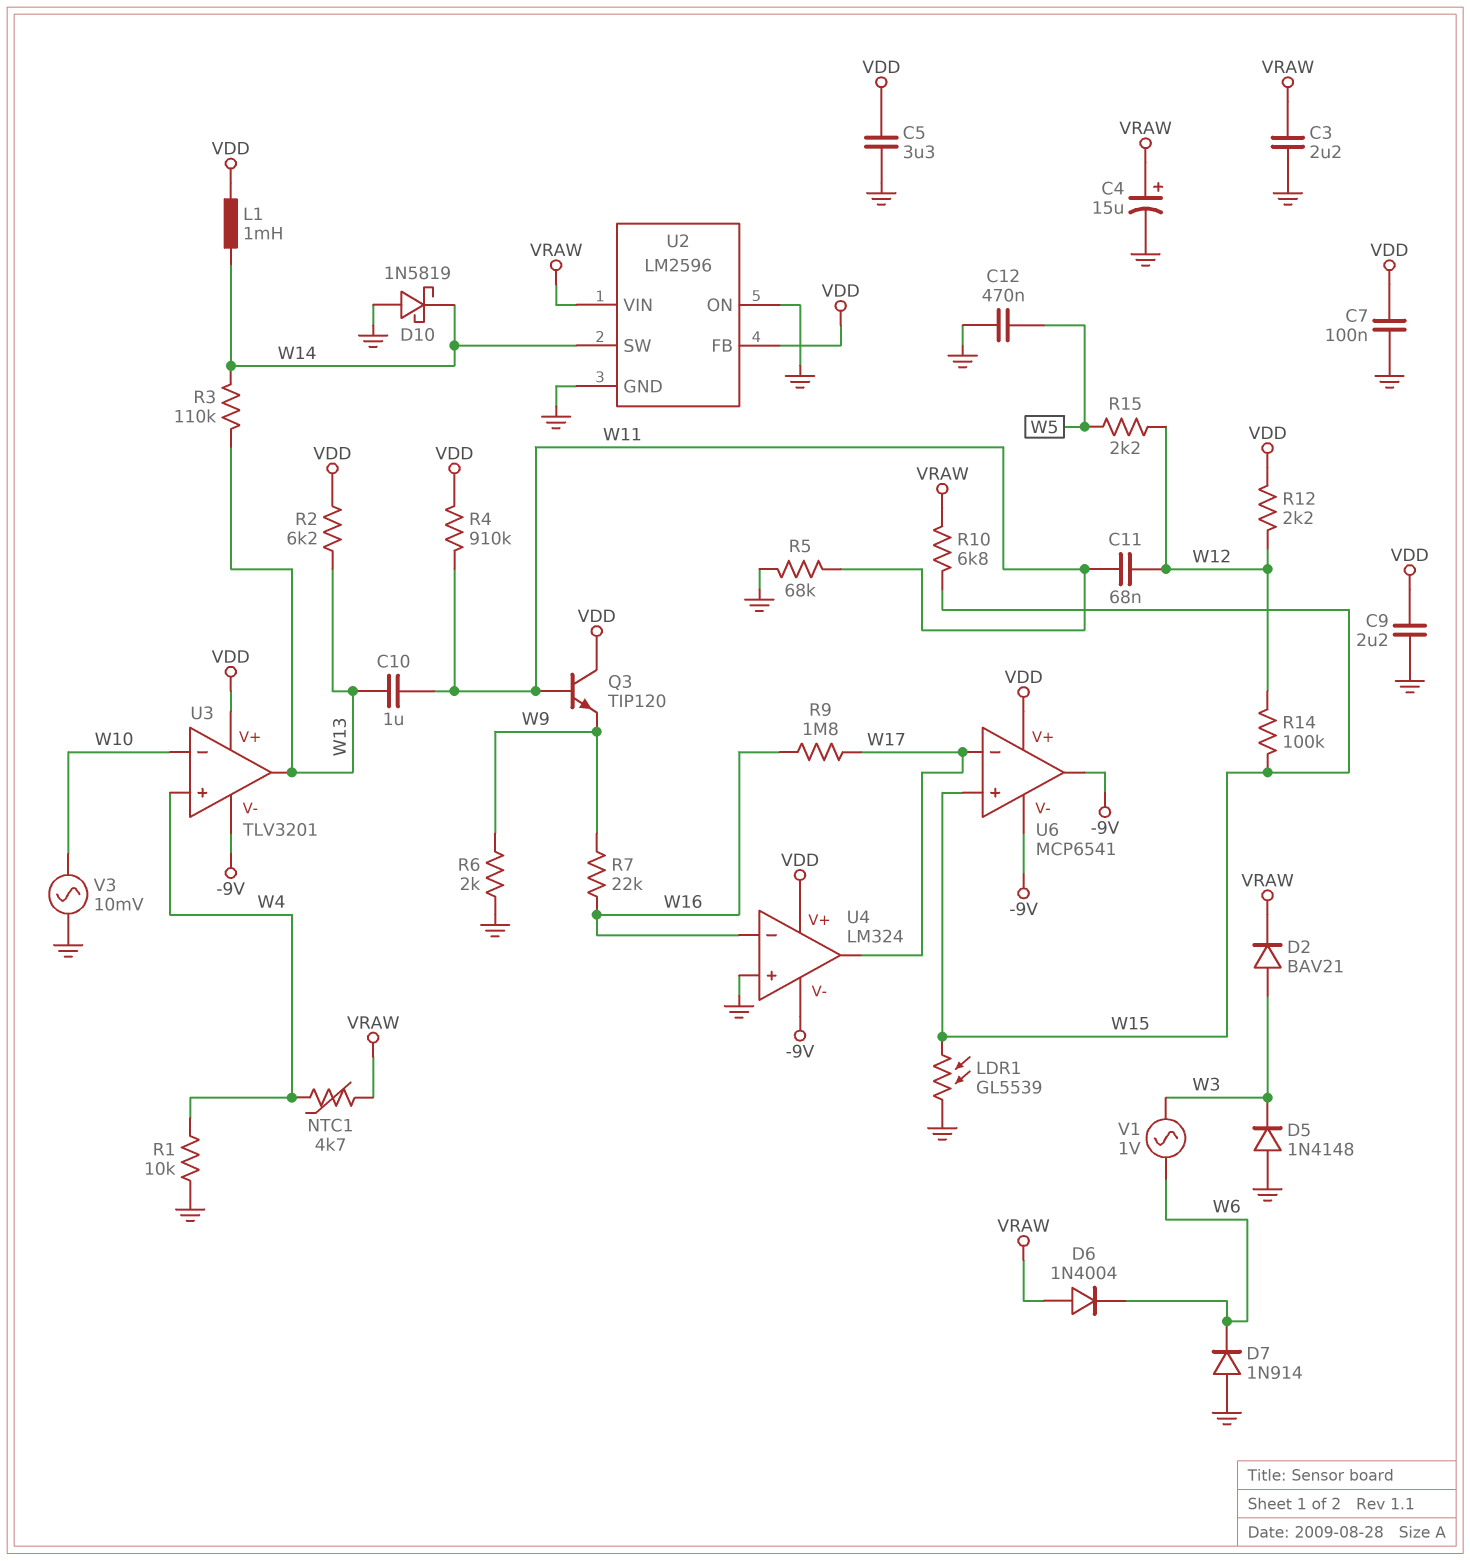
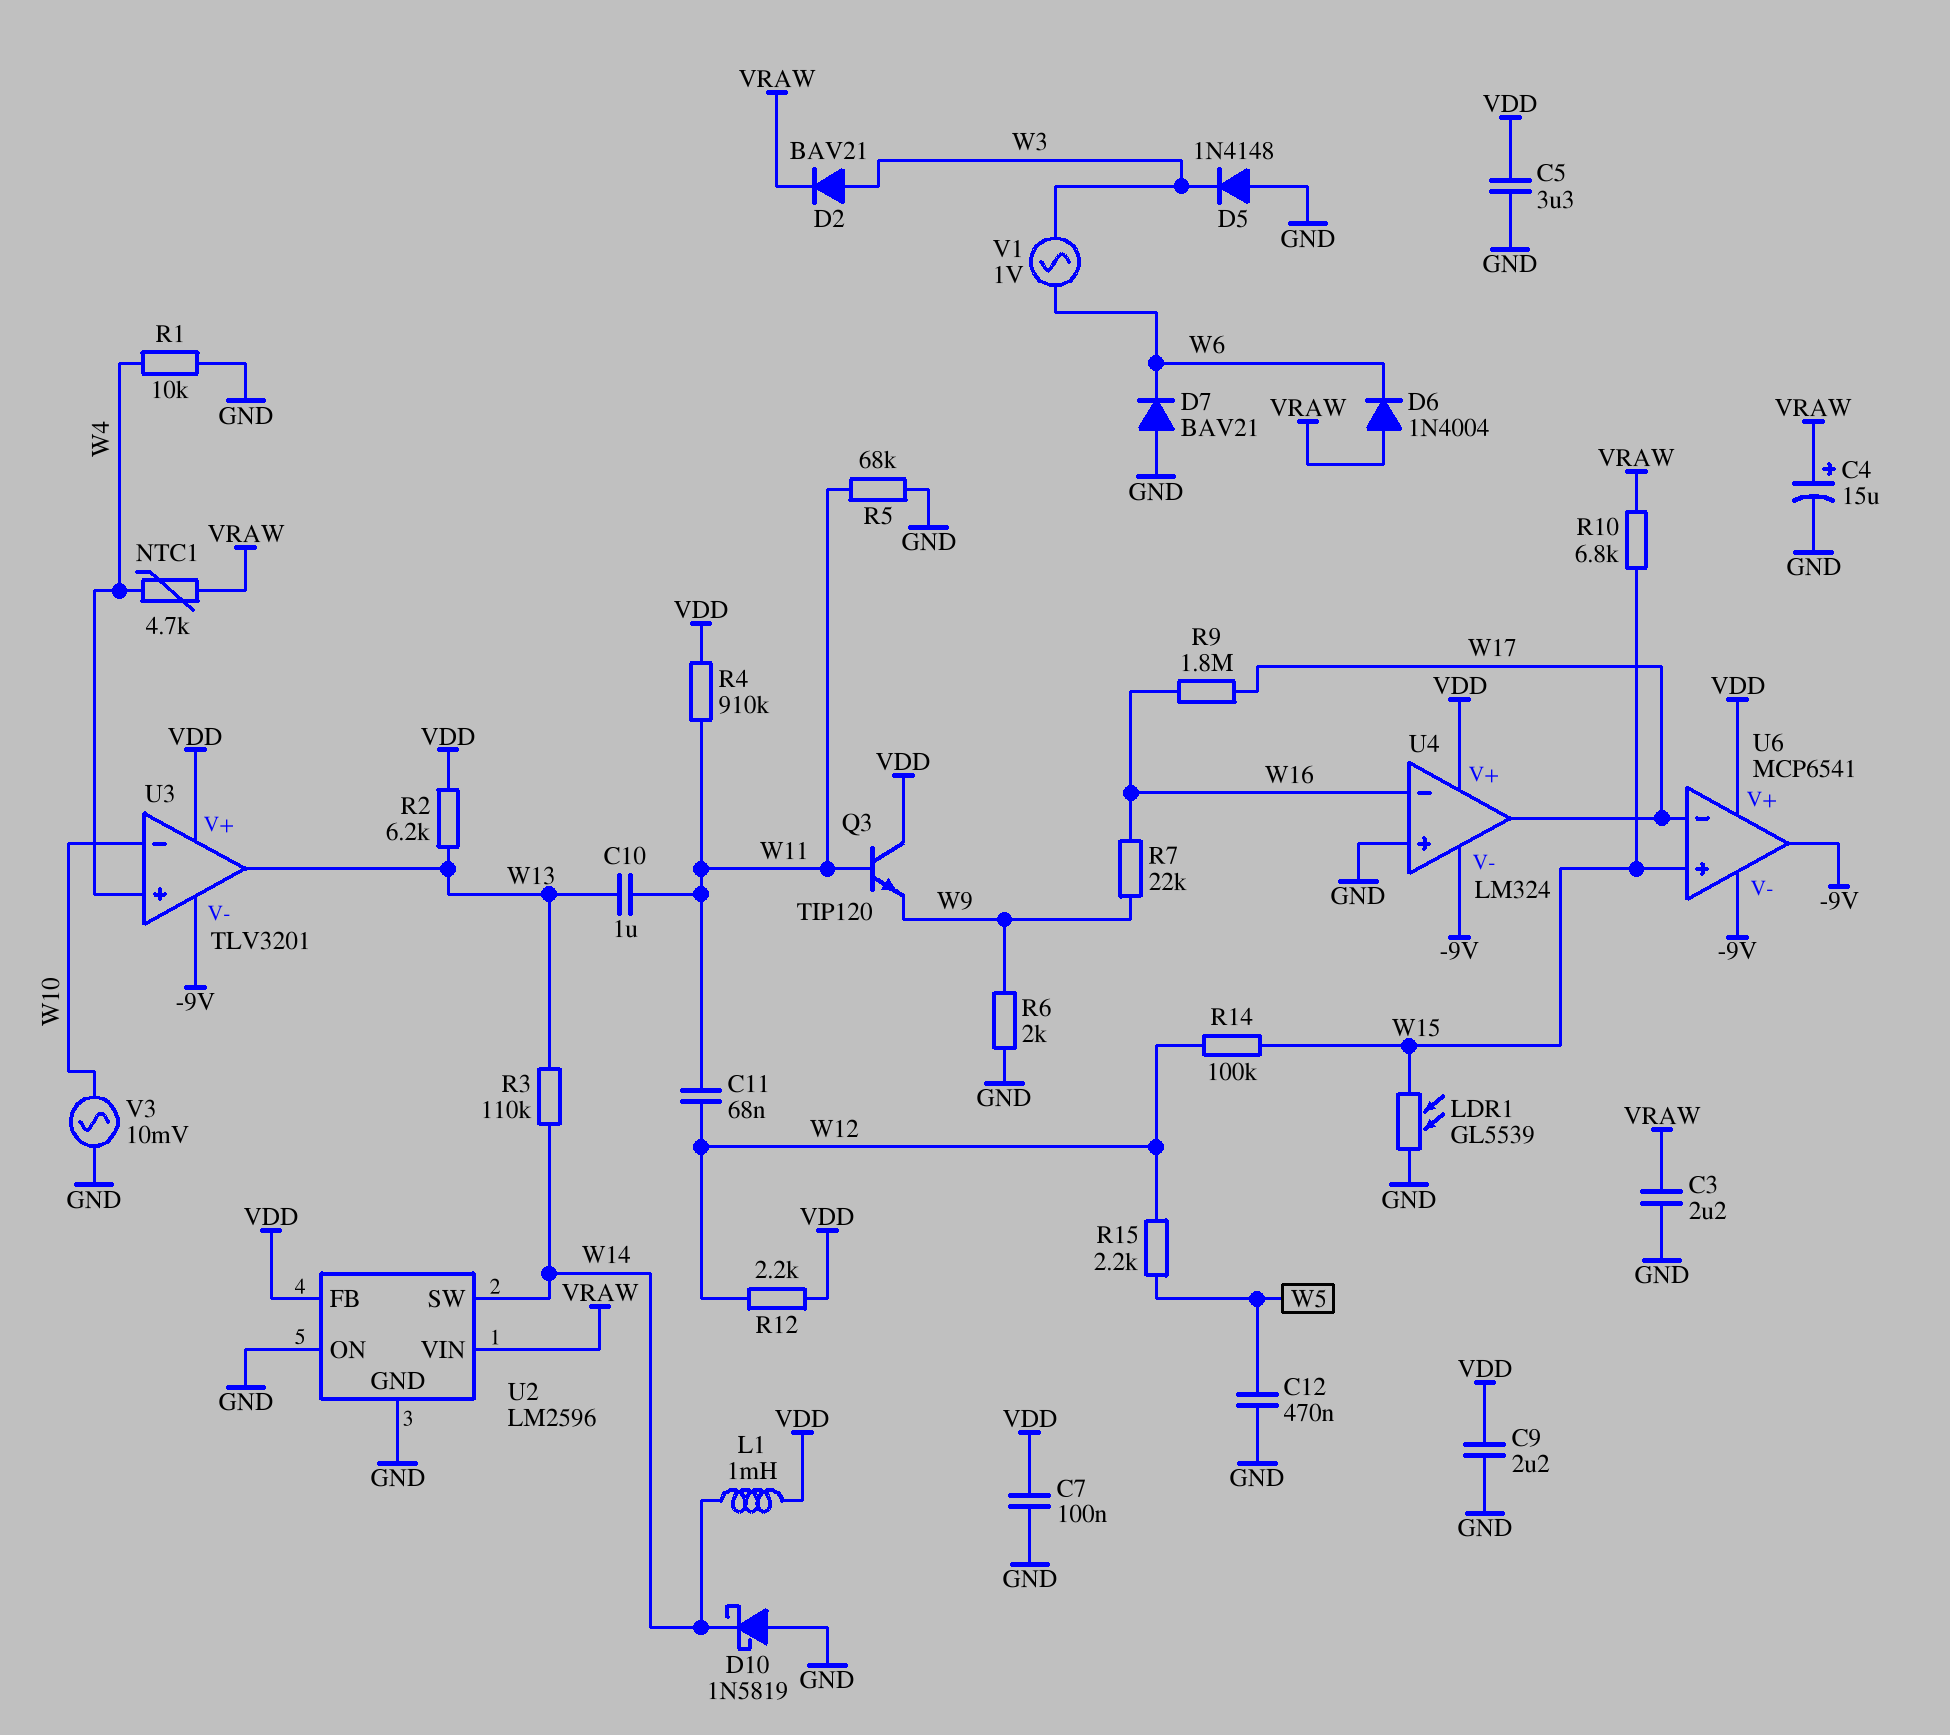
D7: diode 1N914 (A GND, K W6) -> diode BAV21 (A GND, K W6)

